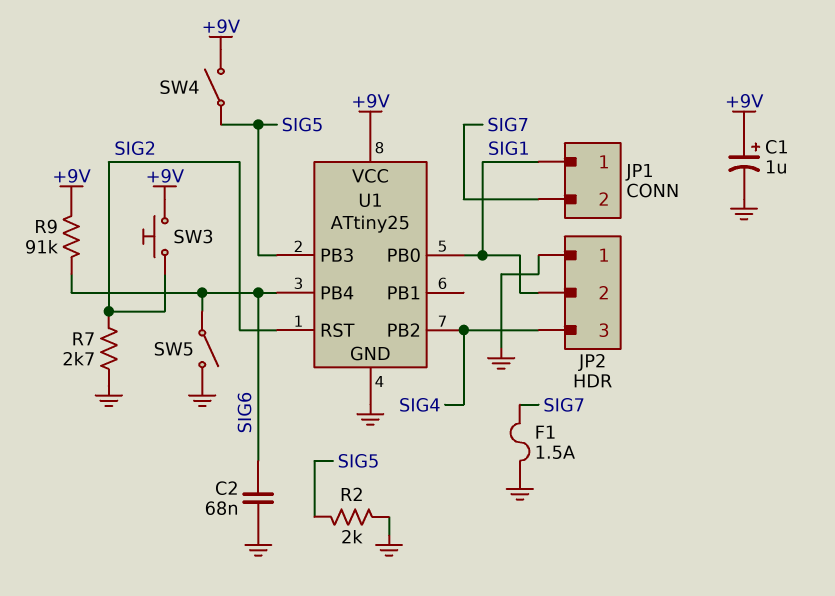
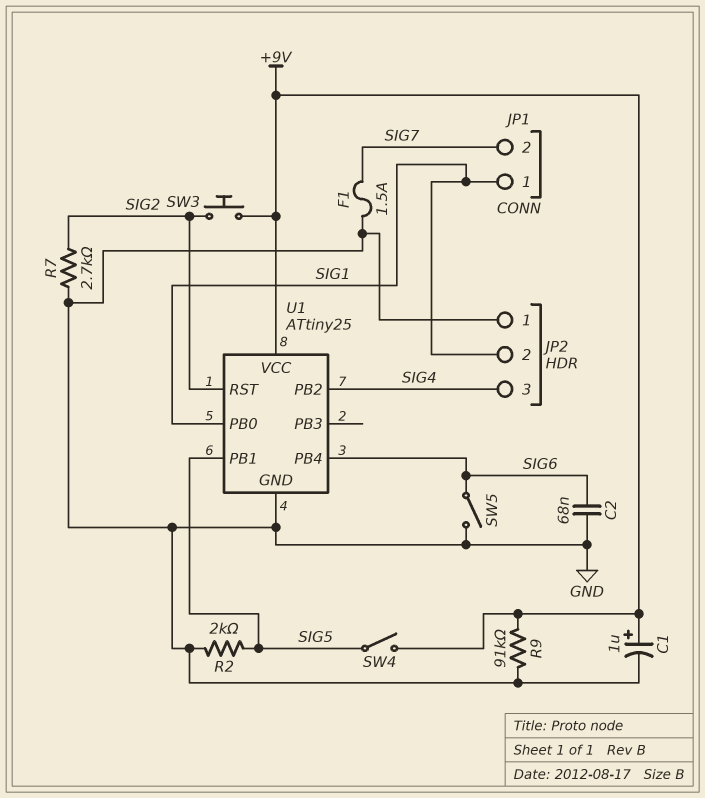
R9: 91k (+9V, SIG6) -> 91k (+9V, GND)
U1 pin PB1: none -> SIG5
U1 pin PB3: SIG5 -> none

